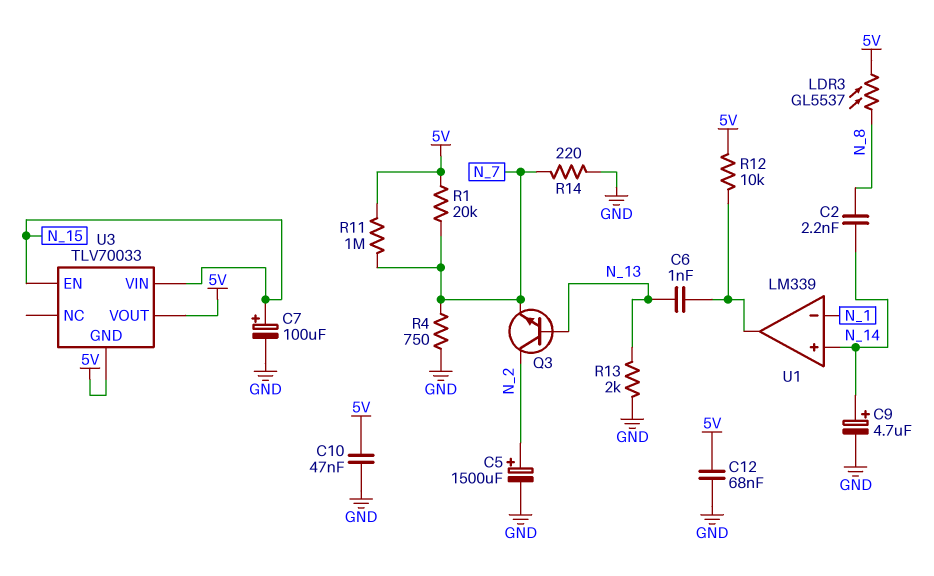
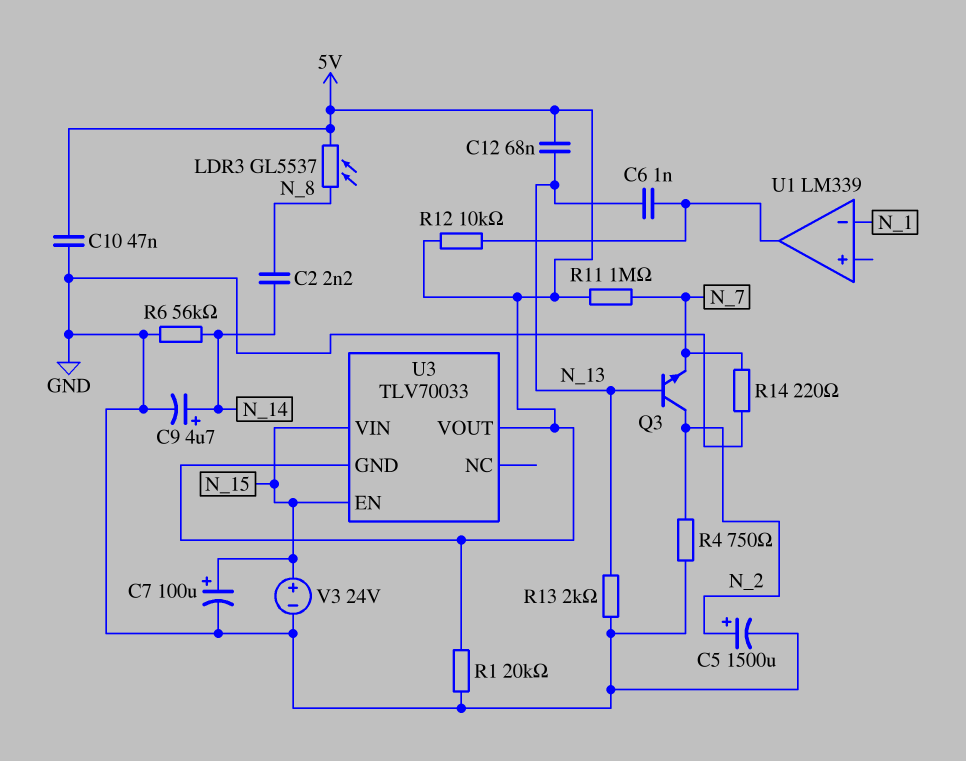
C12: 68nF (5V, GND) -> 68nF (5V, N_13)
R1: 20k (5V, N_7) -> 20k (5V, GND)
R4: 750 (GND, N_7) -> 750 (GND, N_2)
R6: none -> 56k (GND, N_14)
U1 pin in+: N_14 -> none
V3: none -> 24V (plus N_15, minus GND)

